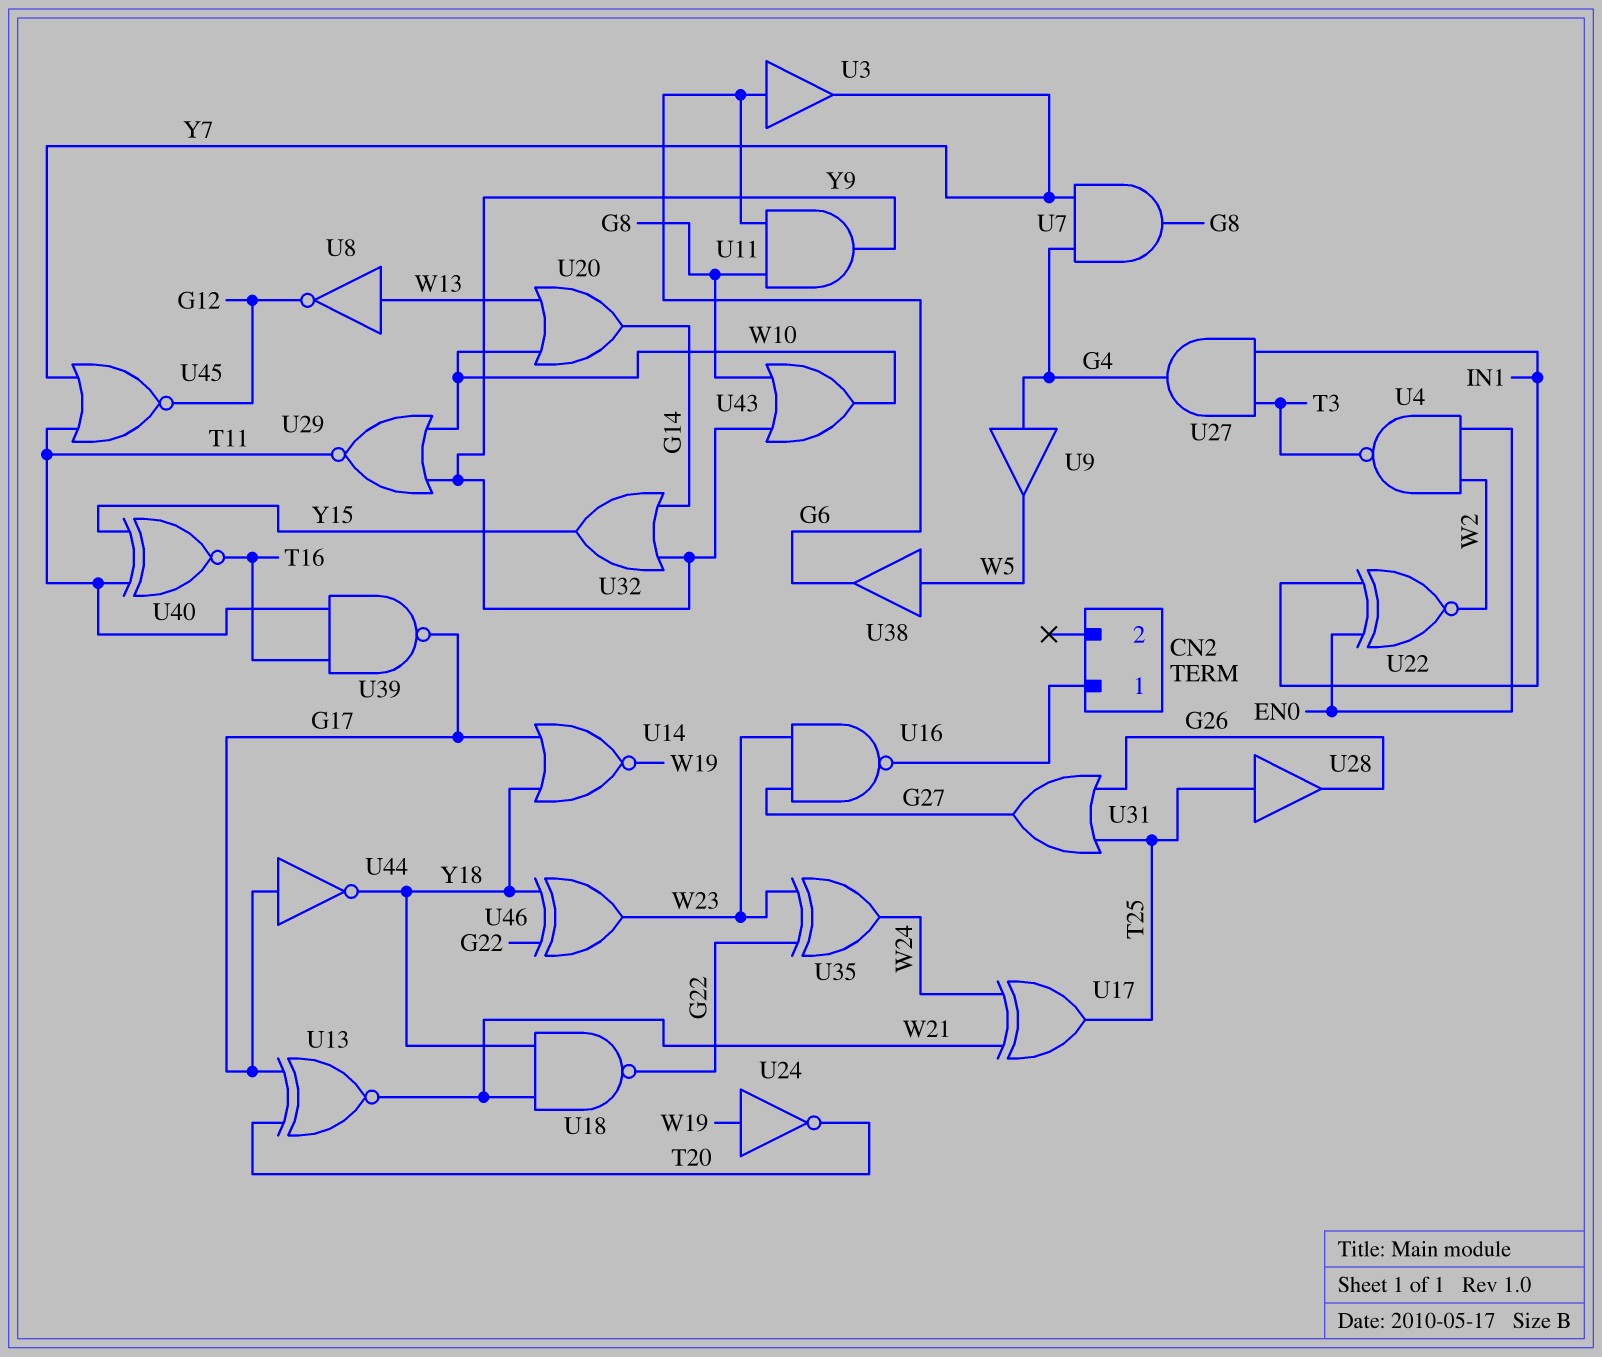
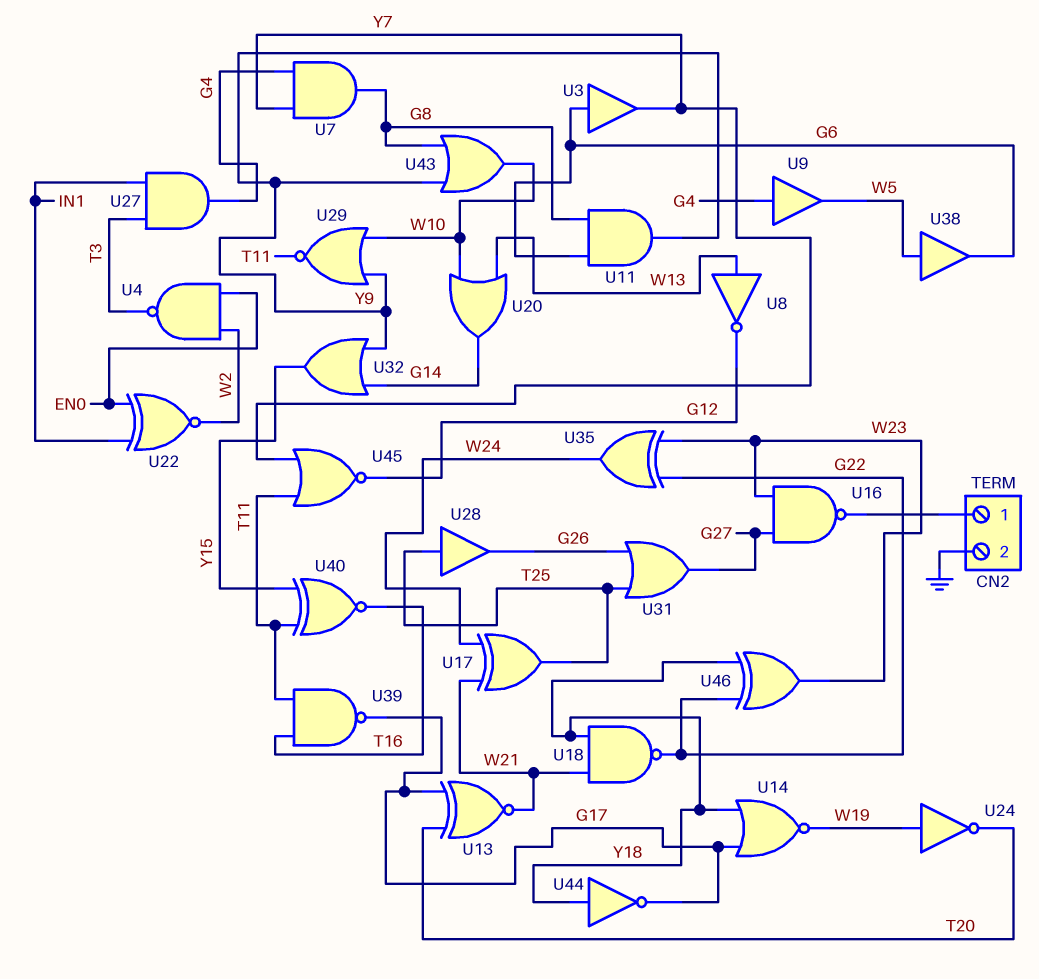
CN2 pin 2: none -> GND
U44: NOT (in G17, out Y18) -> NOT (in Y18, out G17)

